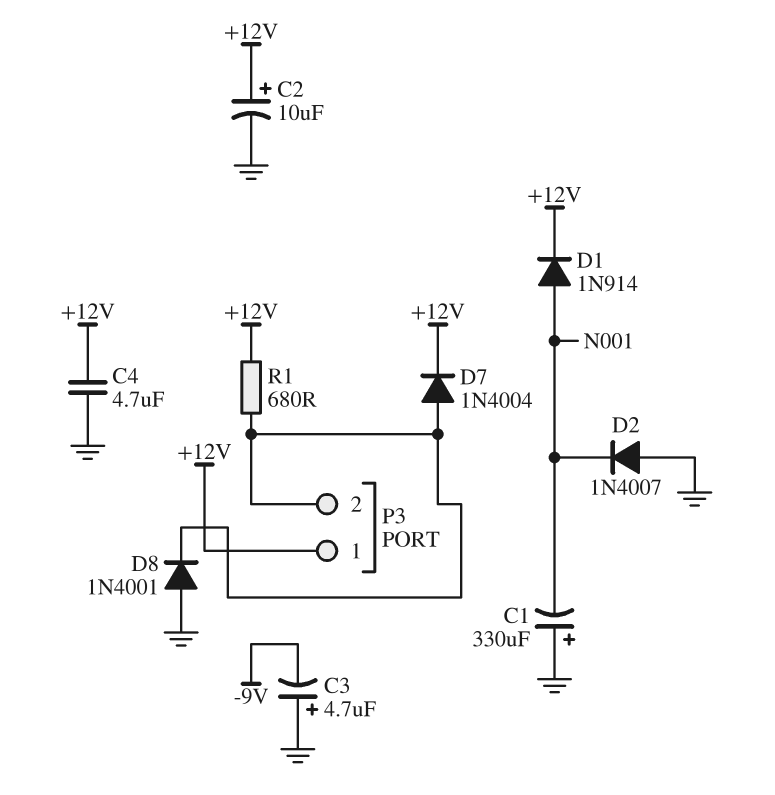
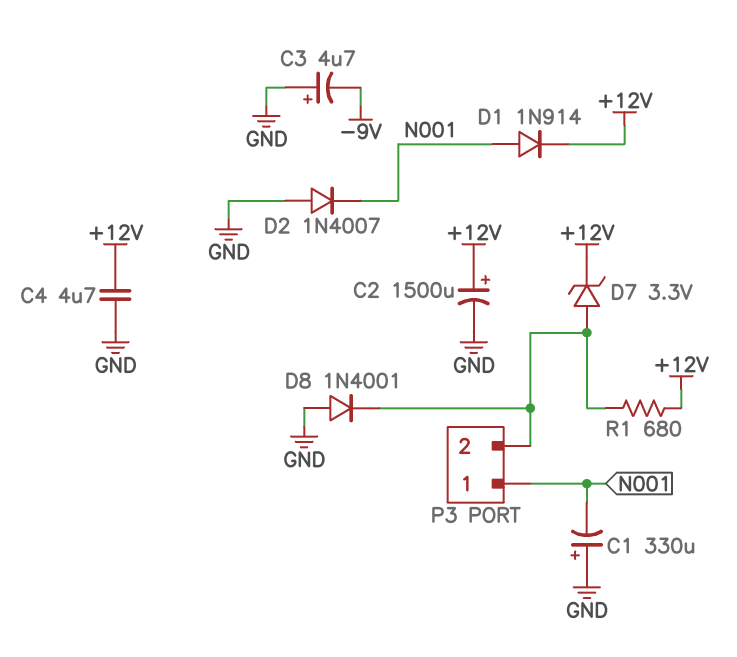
C2: 10uF (plus +12V, minus GND) -> 1500uF (plus +12V, minus GND)
D7: diode 1N4004 (A P3/2, K +12V) -> zener 3.3V (A P3/2, K +12V)
P3 pin 1: +12V -> N001

